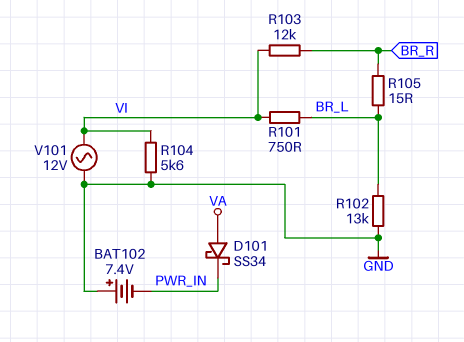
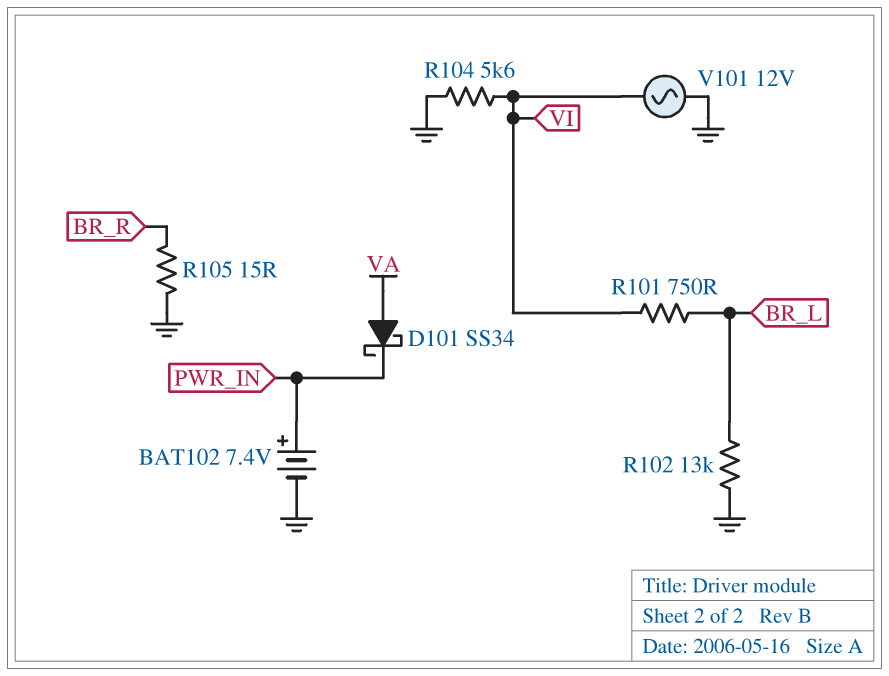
BAT102: 7.4V (plus GND, minus PWR_IN) -> 7.4V (plus PWR_IN, minus GND)
R103: 12k (BR_R, VI) -> none
R105: 15 (BR_L, BR_R) -> 15 (BR_R, GND)

